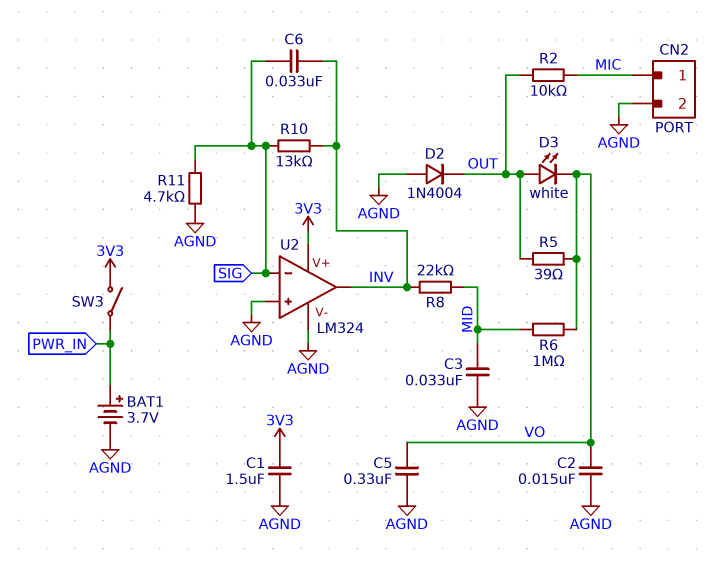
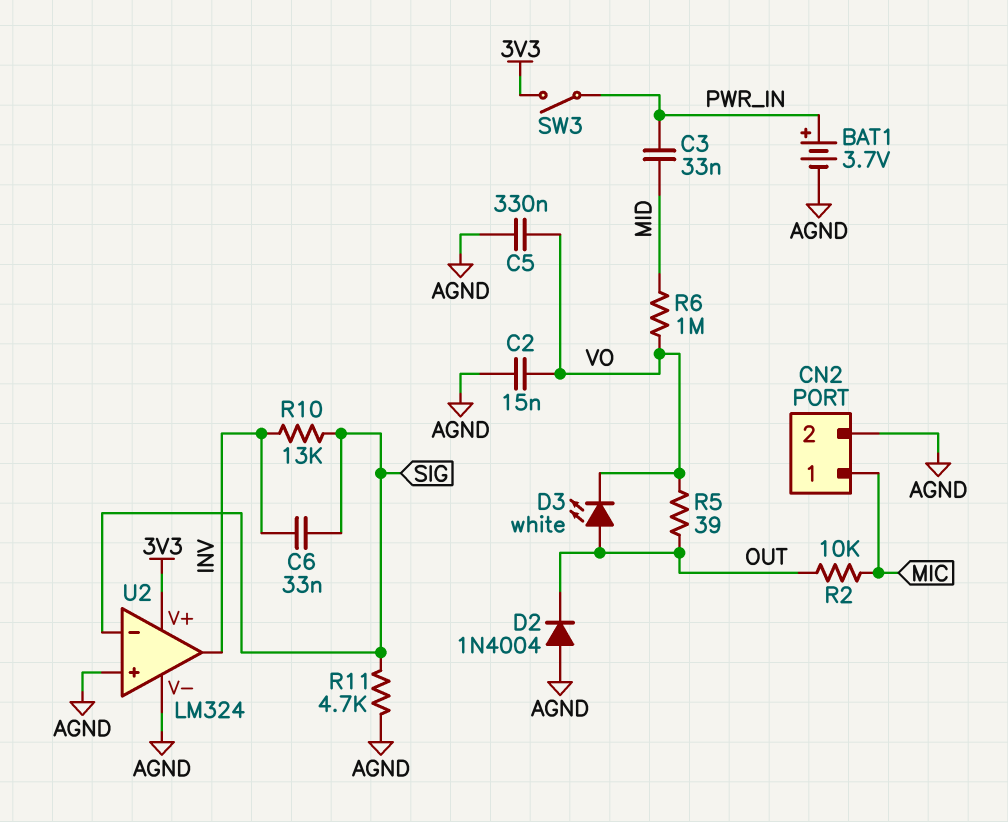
C1: 1.5uF (3V3, AGND) -> none
C3: 33nF (AGND, MID) -> 33nF (MID, PWR_IN)
R8: 22k (INV, MID) -> none

